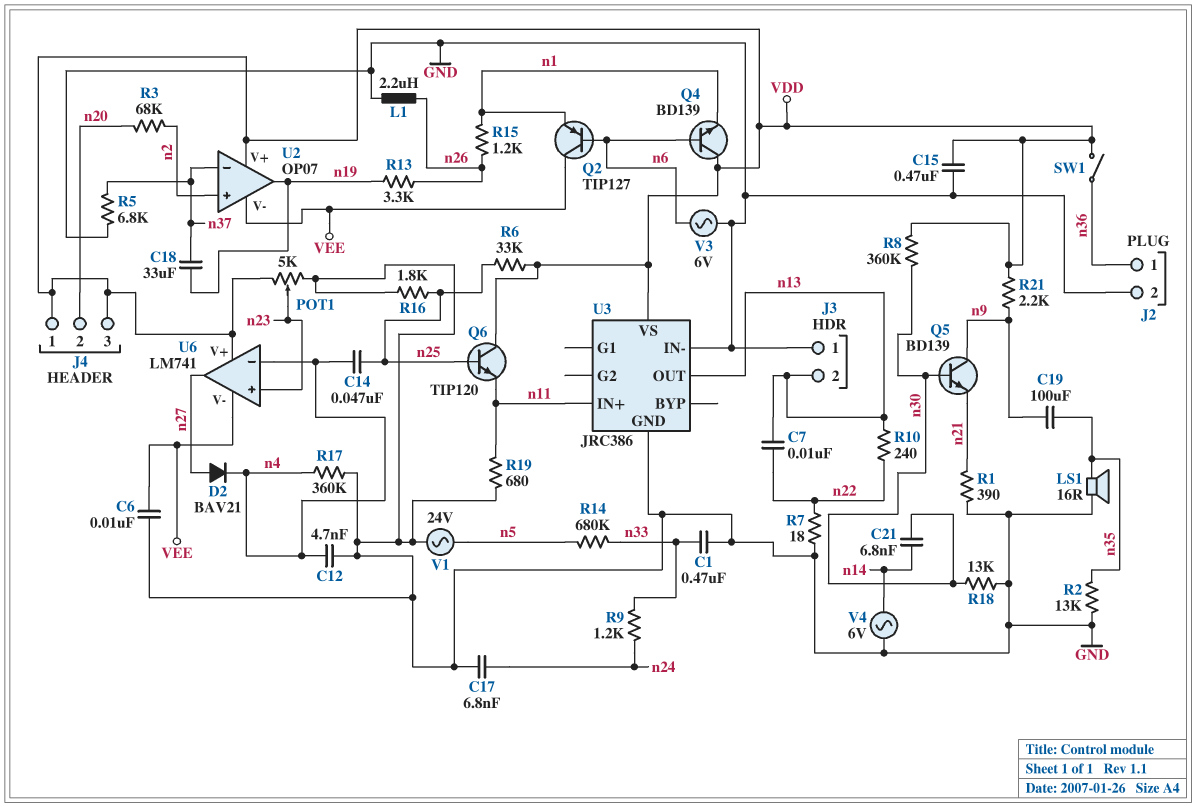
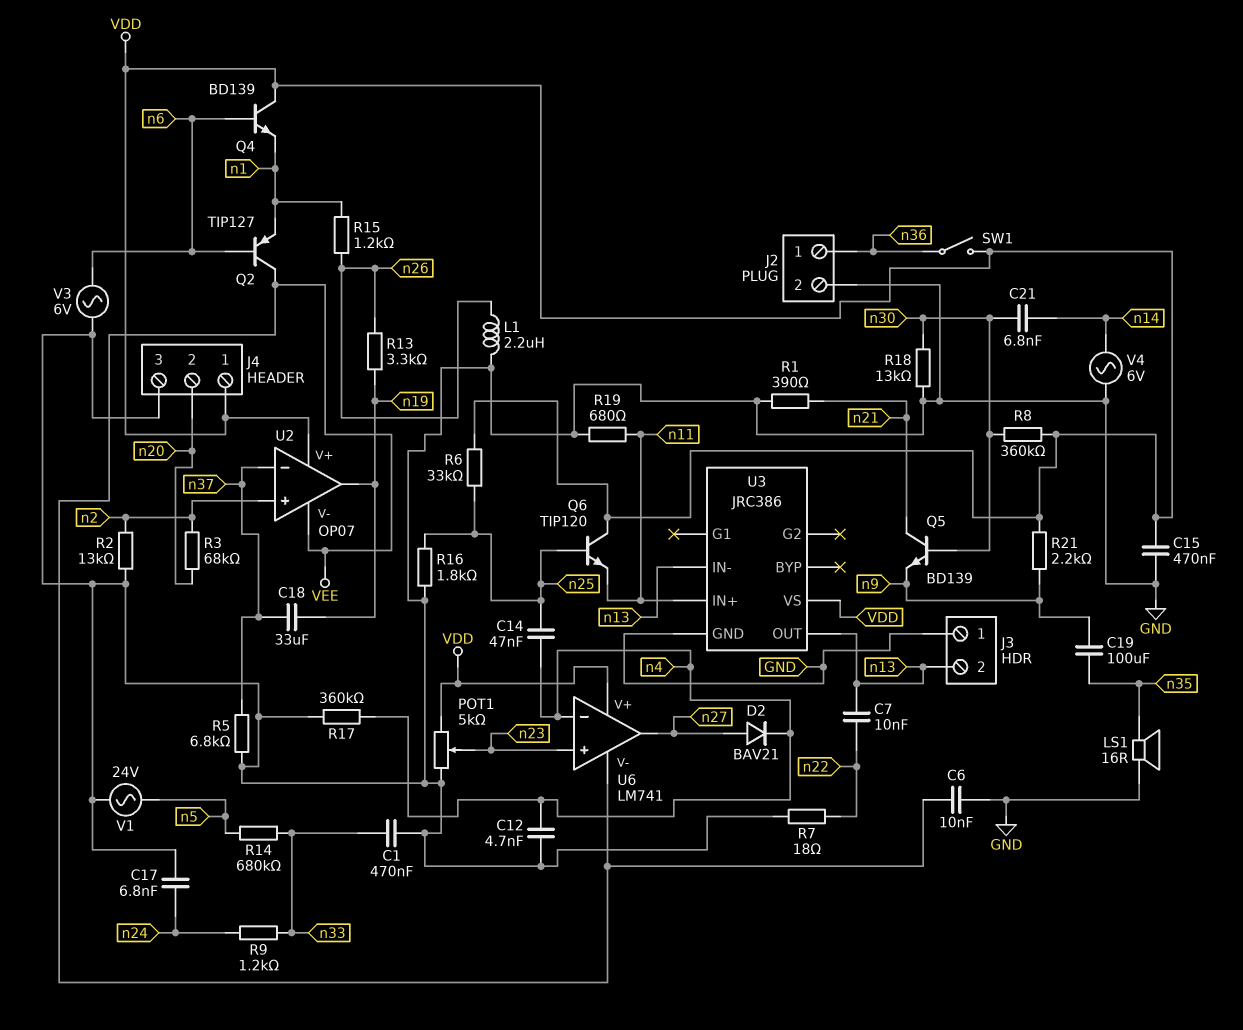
J4 pin 3: VDD -> GND
Q5: NPN BD139 (B n30, C n9, E n21) -> NPN BD139 (B n30, C n21, E n9)
R2: 13k (GND, n35) -> 13k (GND, n2)
R10: 240 (n13, n22) -> none
U3 pin IN-: GND -> n13

